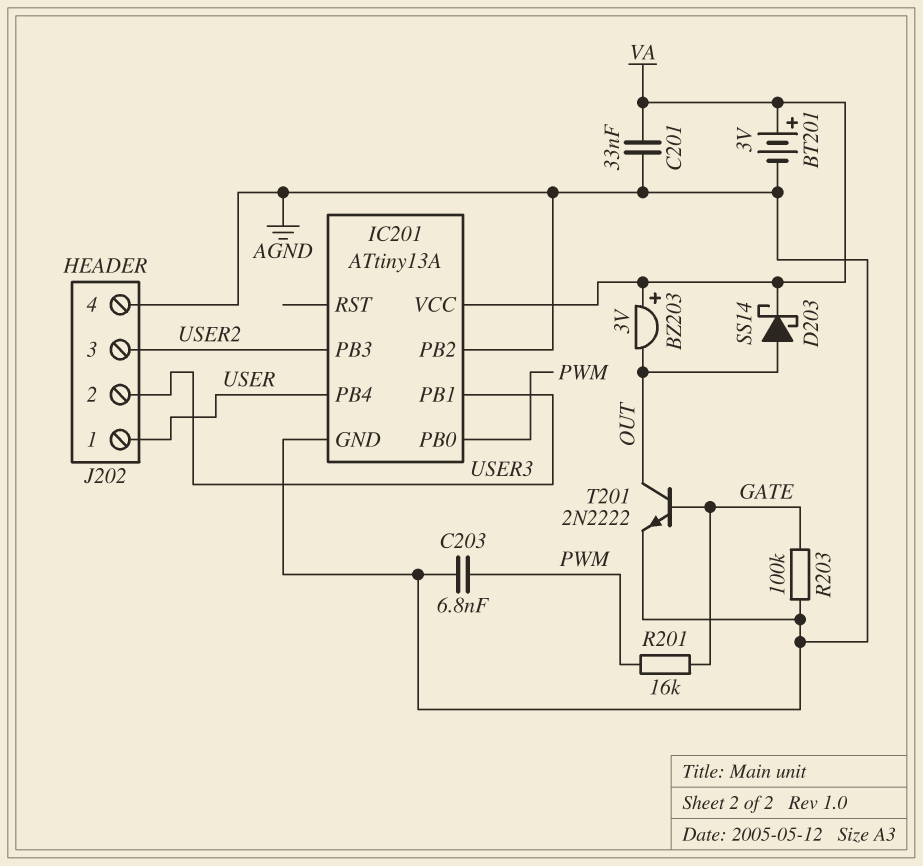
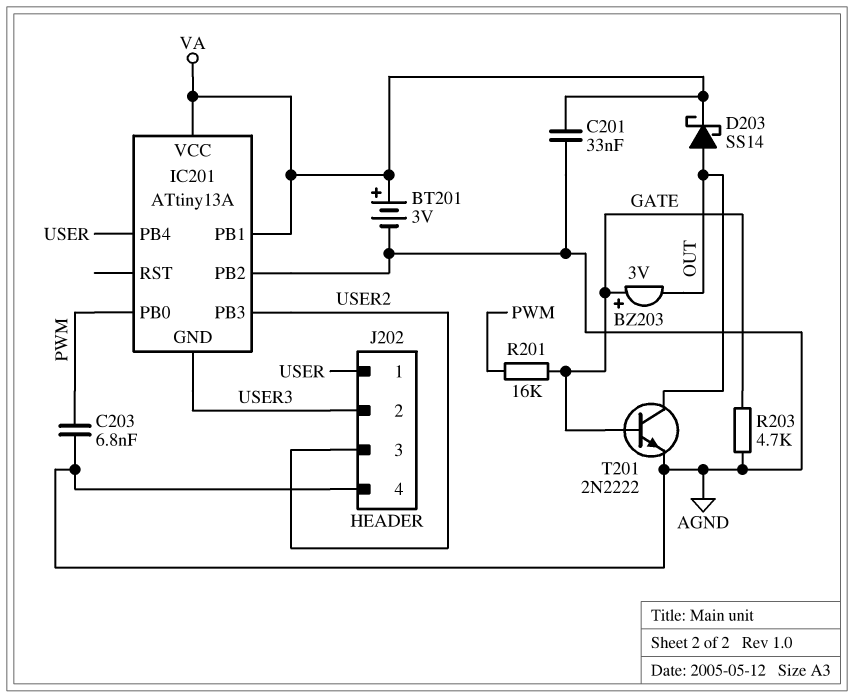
BZ203: buzzer 3V (plus VA, minus OUT) -> buzzer 3V (plus GATE, minus OUT)
IC201 pin GND: AGND -> USER3
IC201 pin PB1: USER3 -> VA
R203: 100k (AGND, GATE) -> 4.7k (AGND, GATE)

